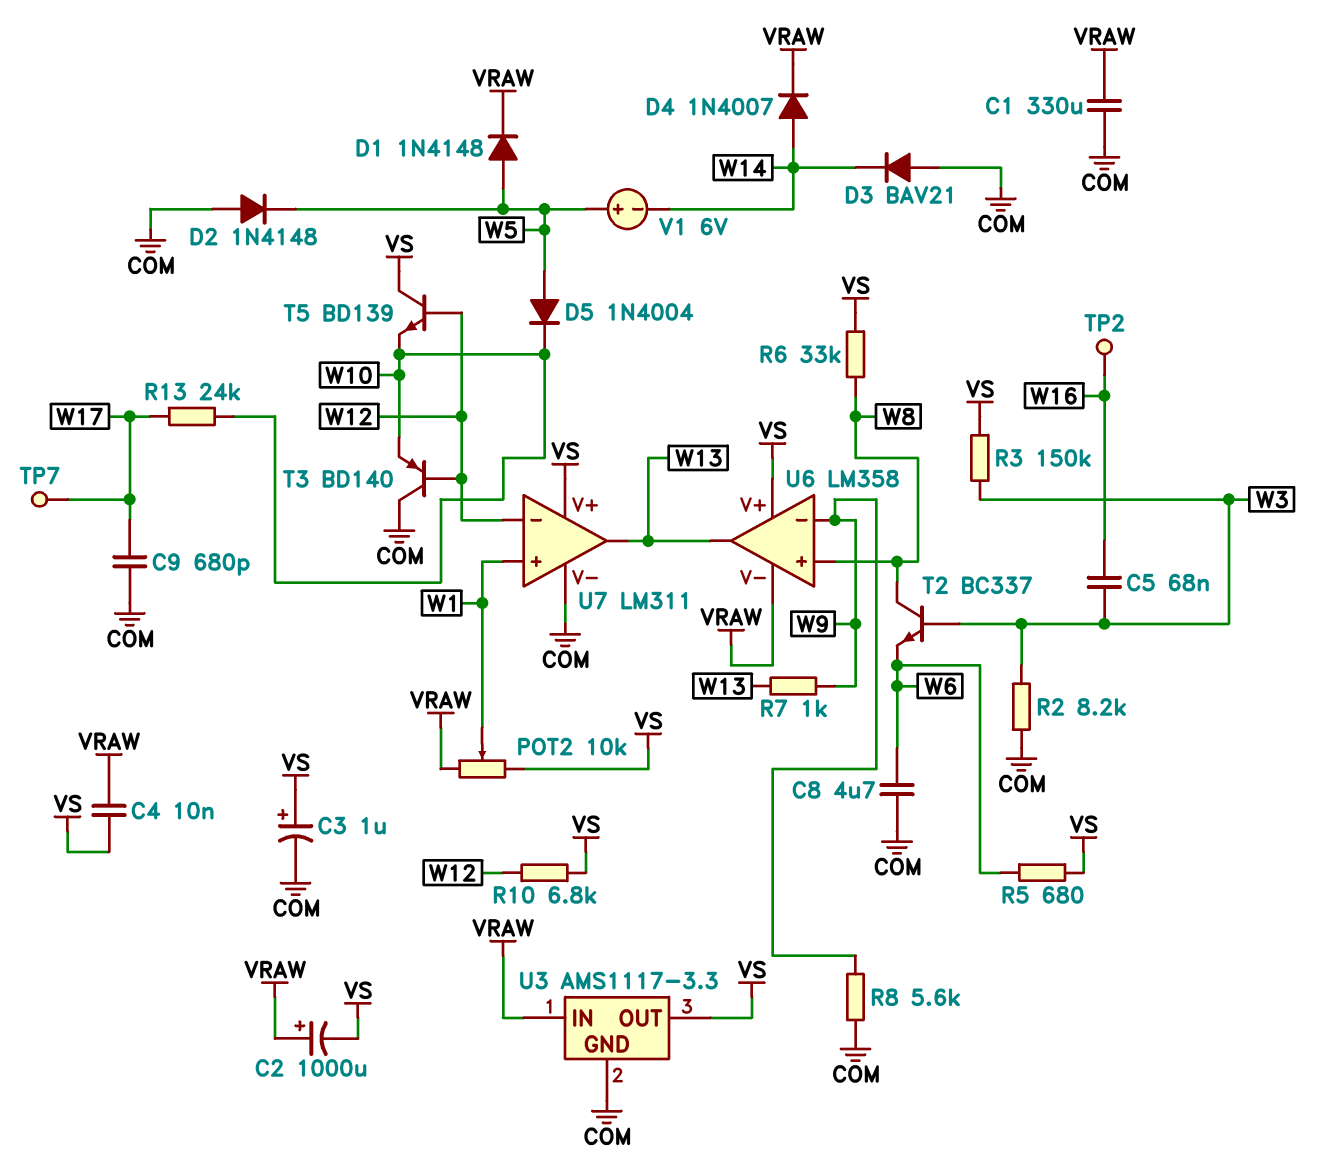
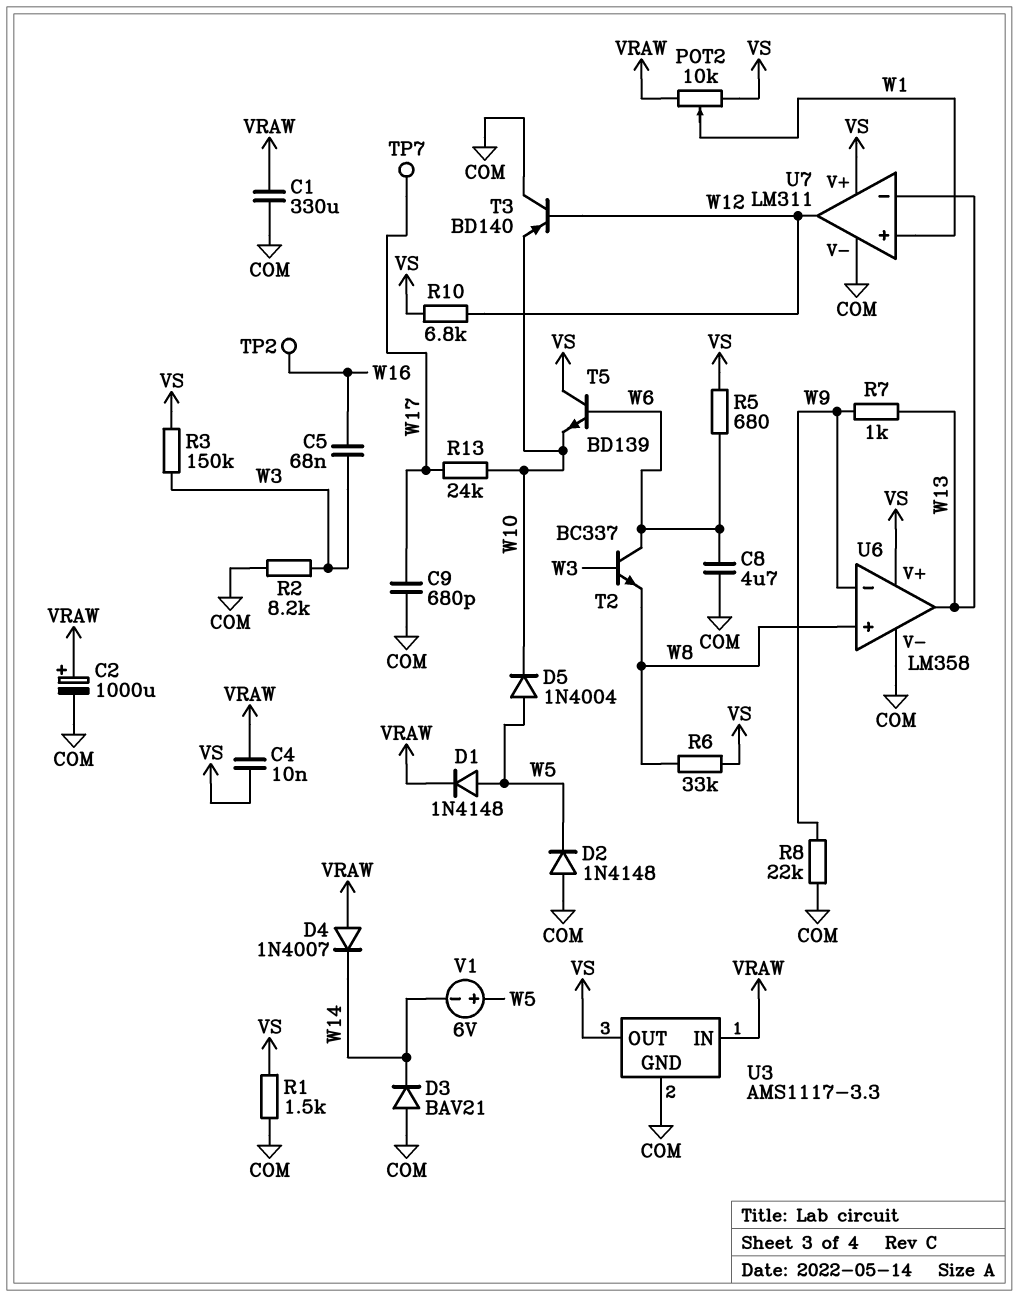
C2: 1000uF (plus VRAW, minus VS) -> 1000uF (plus VRAW, minus COM)
C3: 1uF (plus VS, minus COM) -> none
D4: diode 1N4007 (A W14, K VRAW) -> diode 1N4007 (A VRAW, K W14)
R1: none -> 1.5k (COM, VS)
R8: 5.6k (COM, W9) -> 22k (COM, W9)
T2: NPN BC337 (B W3, C W8, E W6) -> NPN BC337 (B W3, C W6, E W8)
T5: NPN BD139 (B W12, C VS, E W10) -> NPN BD139 (B W6, C VS, E W10)
U6 pin V-: VRAW -> COM
U7 pin in-: W12 -> W13
U7 pin out: W13 -> W12

